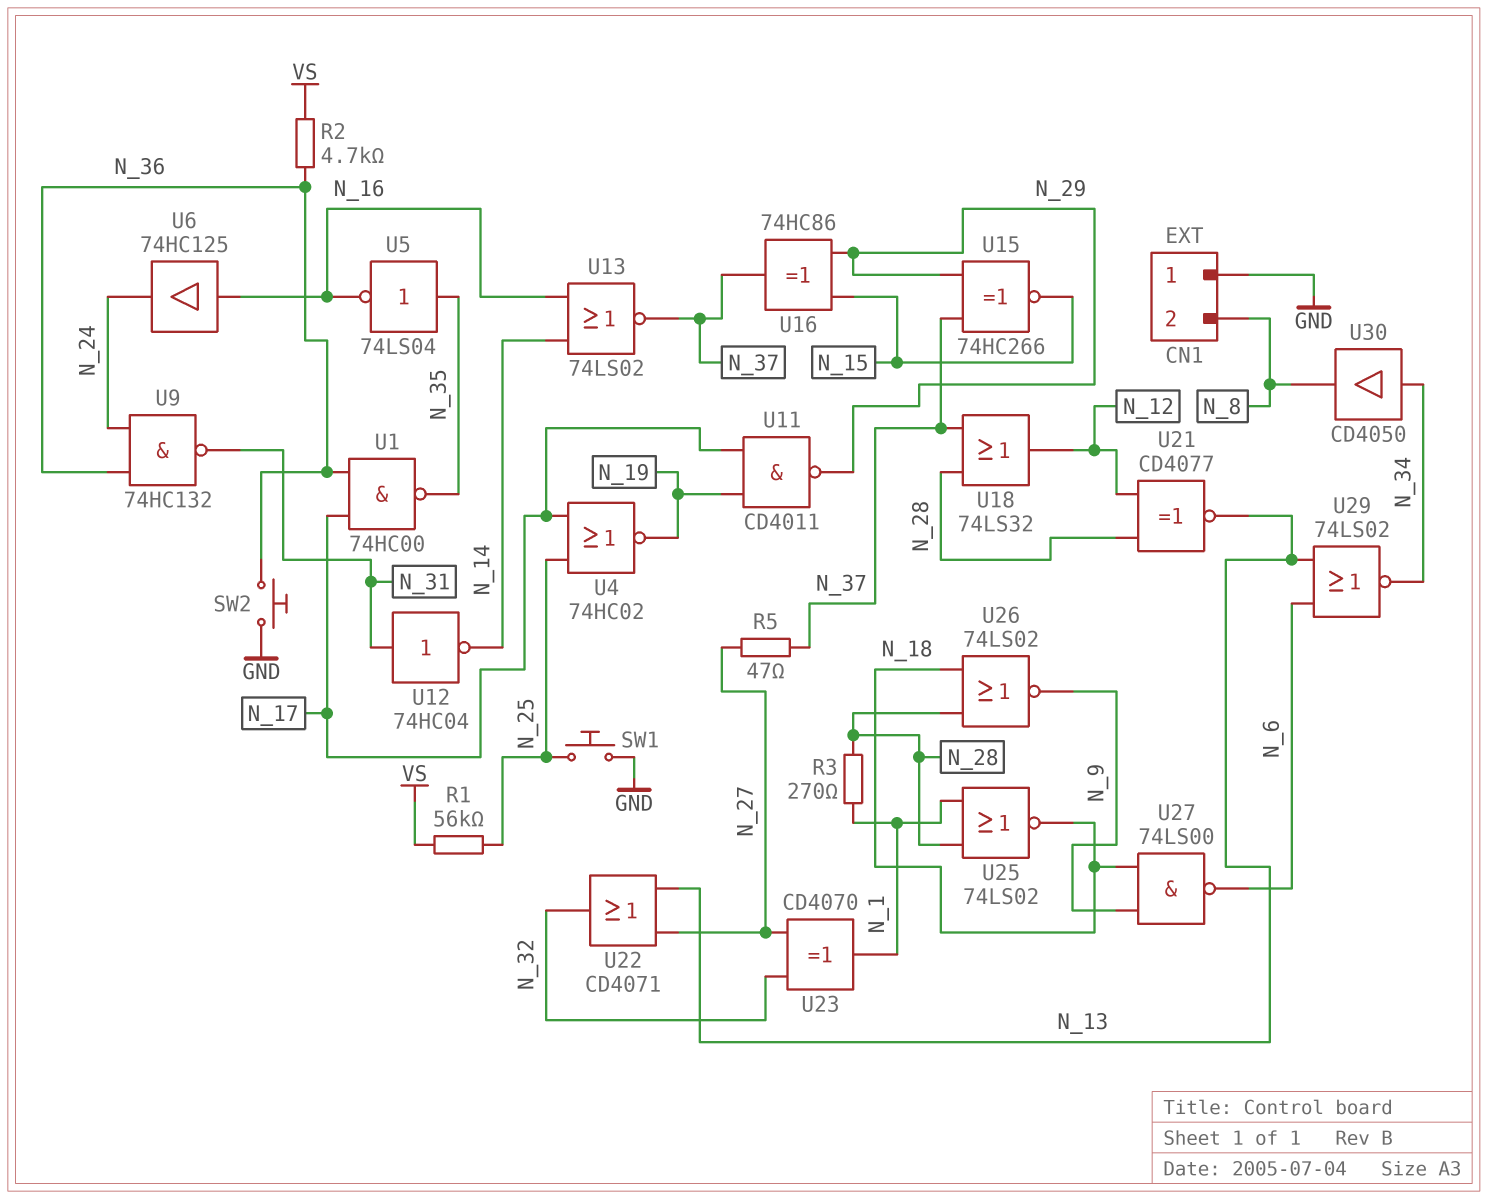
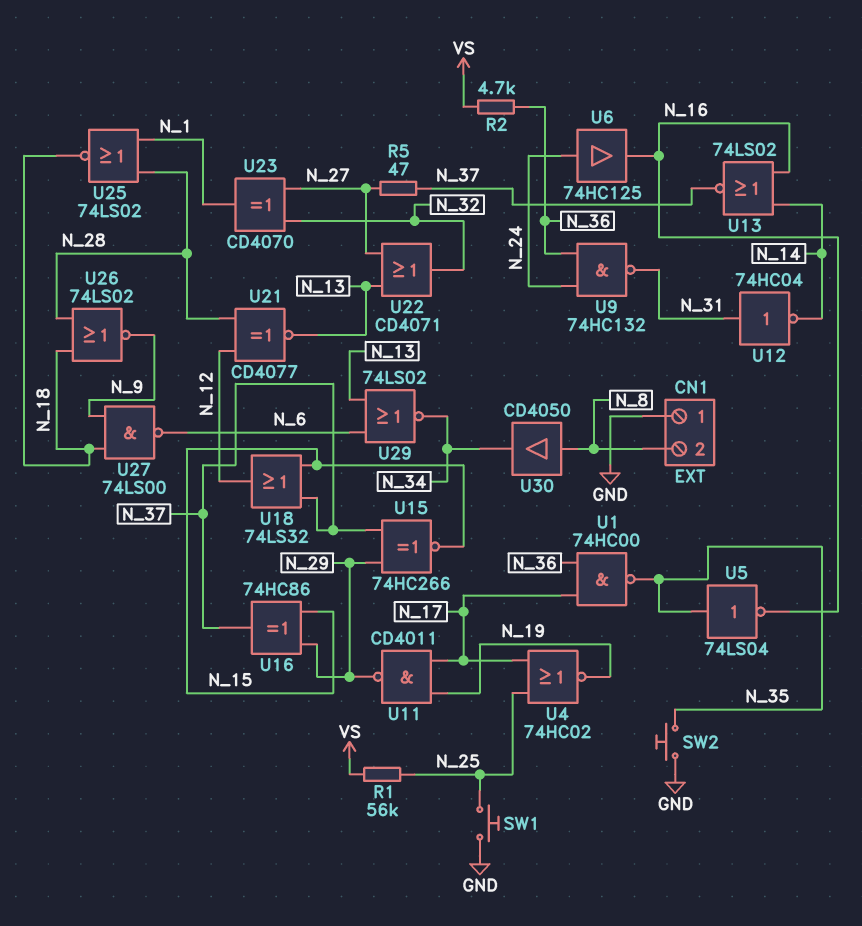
R3: 270 (N_1, N_28) -> none
SW2: button (GND, N_36) -> button (GND, N_35)
U6: buffer 74HC125 (in N_16, out N_24) -> buffer 74HC125 (in N_24, out N_16)
U18: OR 74LS32 (in N_28, in N_37, out N_12) -> OR 74LS32 (in N_15, in N_37, out N_12)
U30: buffer CD4050 (in N_34, out N_8) -> buffer CD4050 (in N_8, out N_34)

